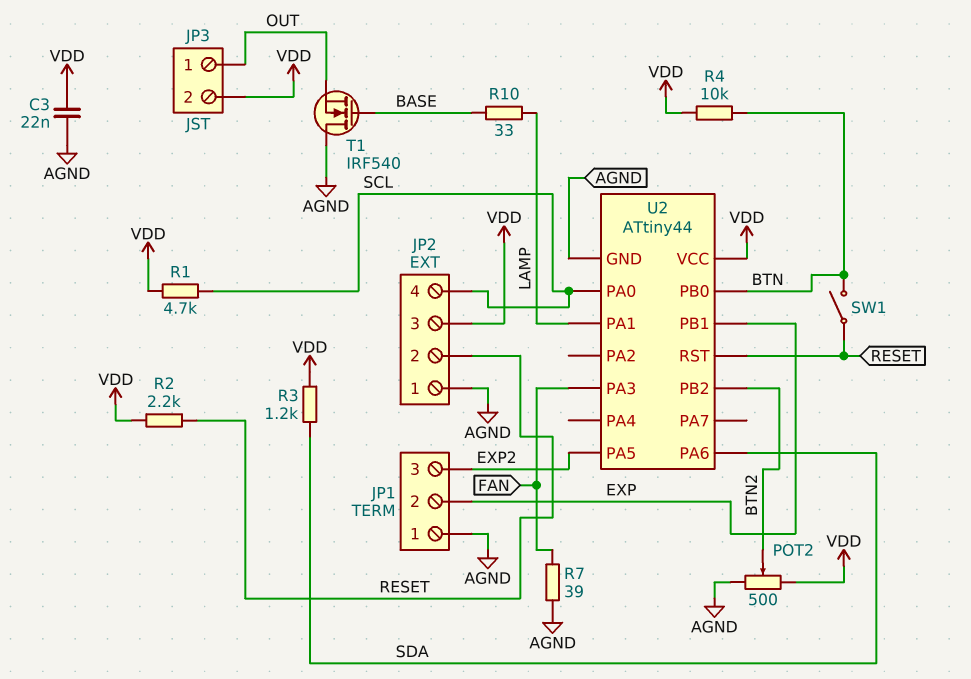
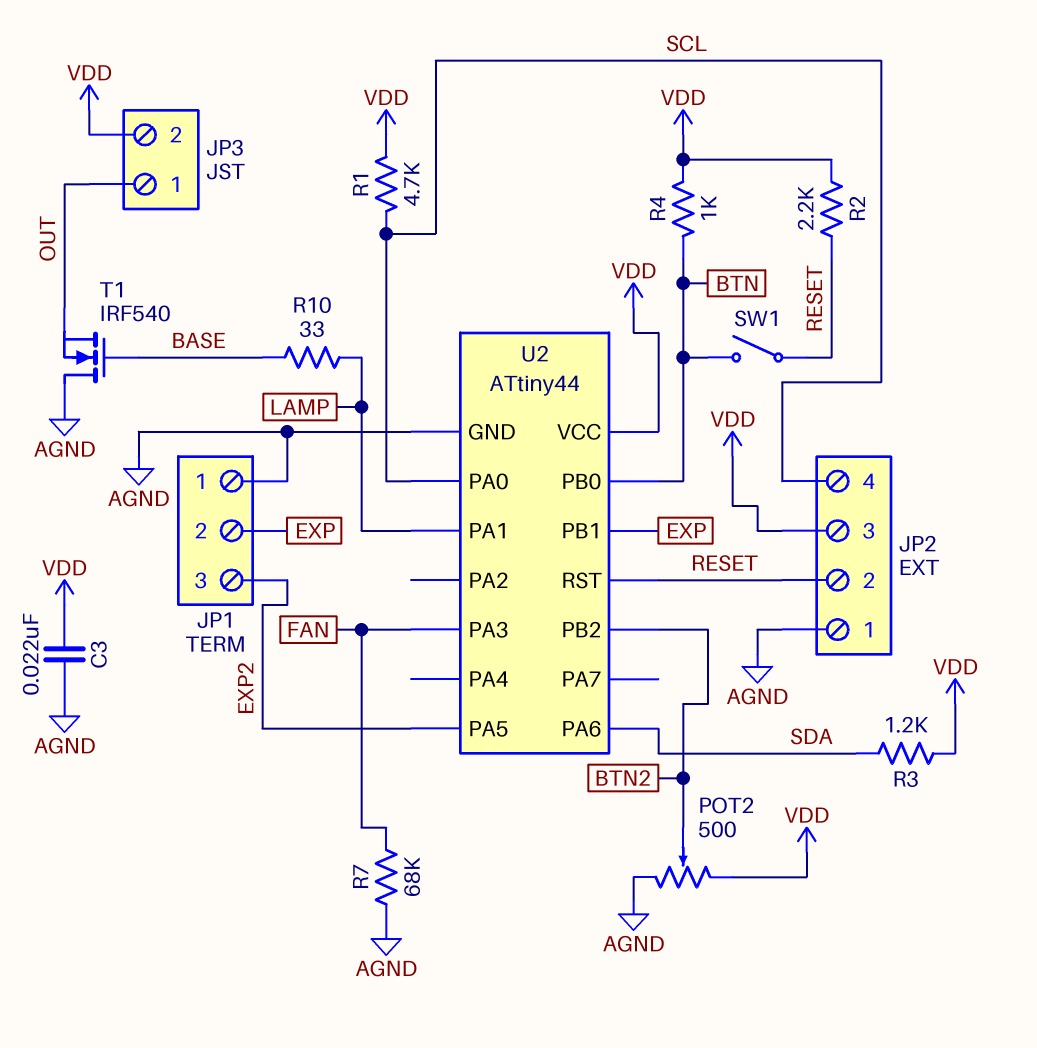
R4: 10k (BTN, VDD) -> 1k (BTN, VDD)
R7: 39 (AGND, FAN) -> 68k (AGND, FAN)

